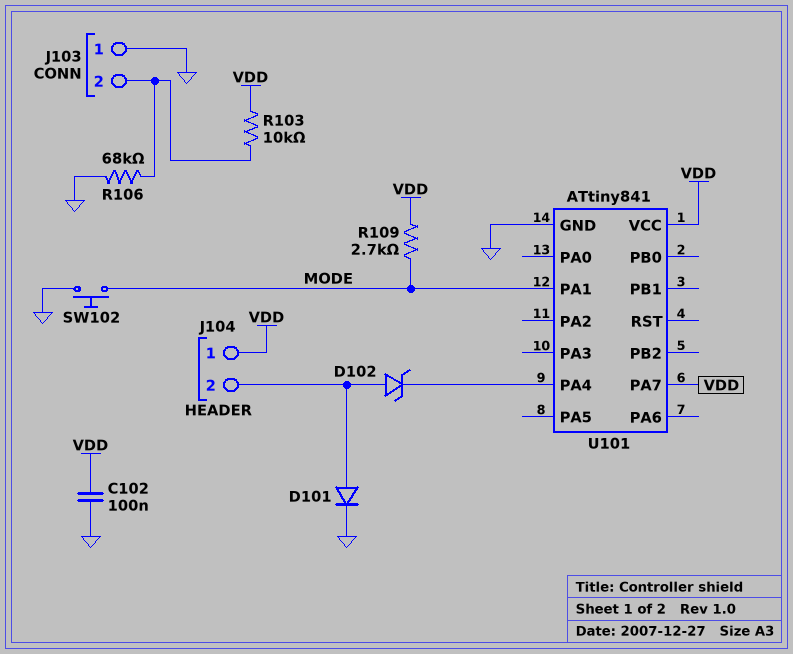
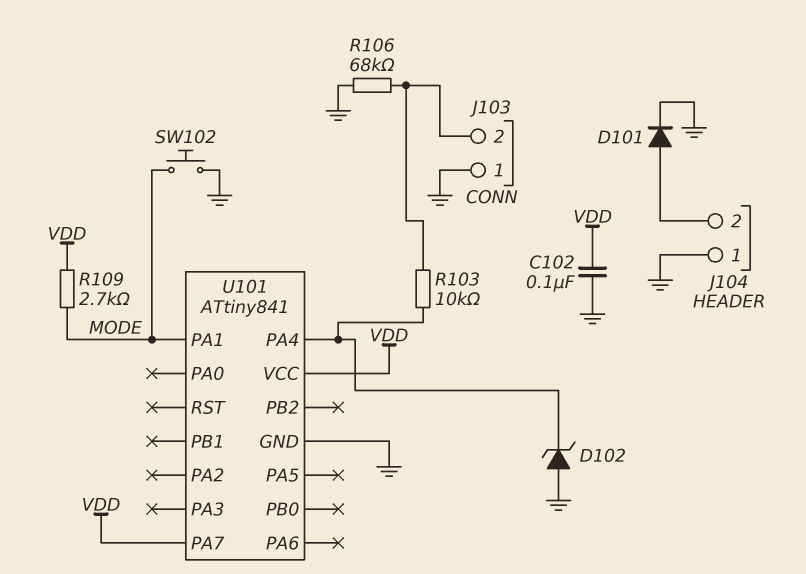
D102: zener (A J104/2, K U101/PA4) -> zener (A GND, K U101/PA4)
J104 pin 1: VDD -> GND
R103: 10k (J103/2, VDD) -> 10k (J103/2, U101/PA4)

